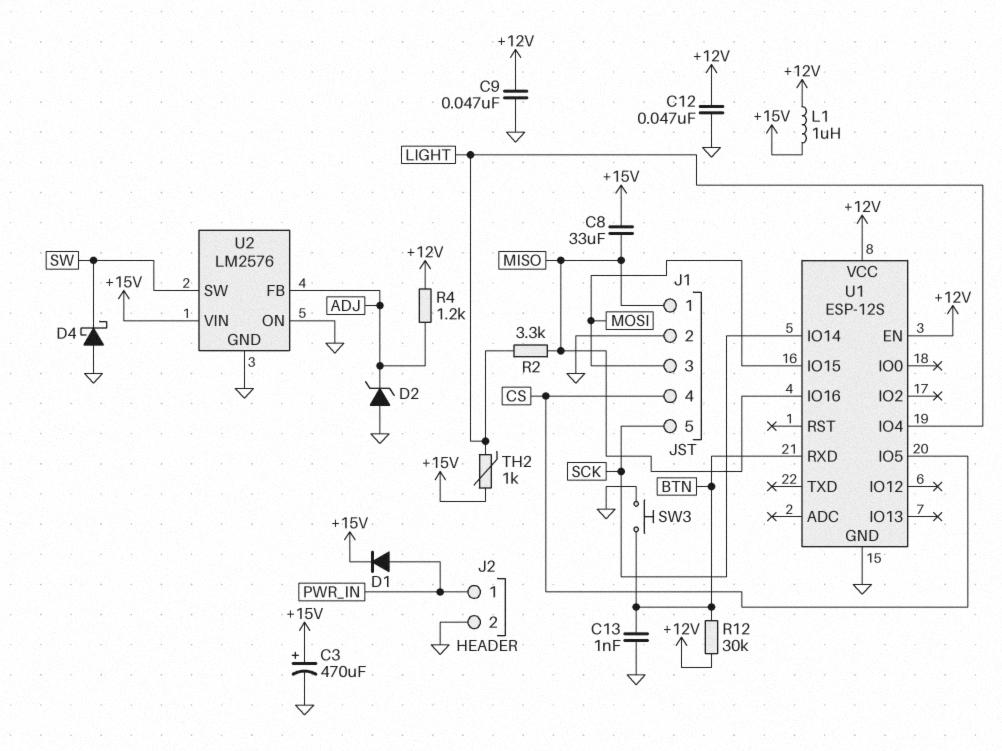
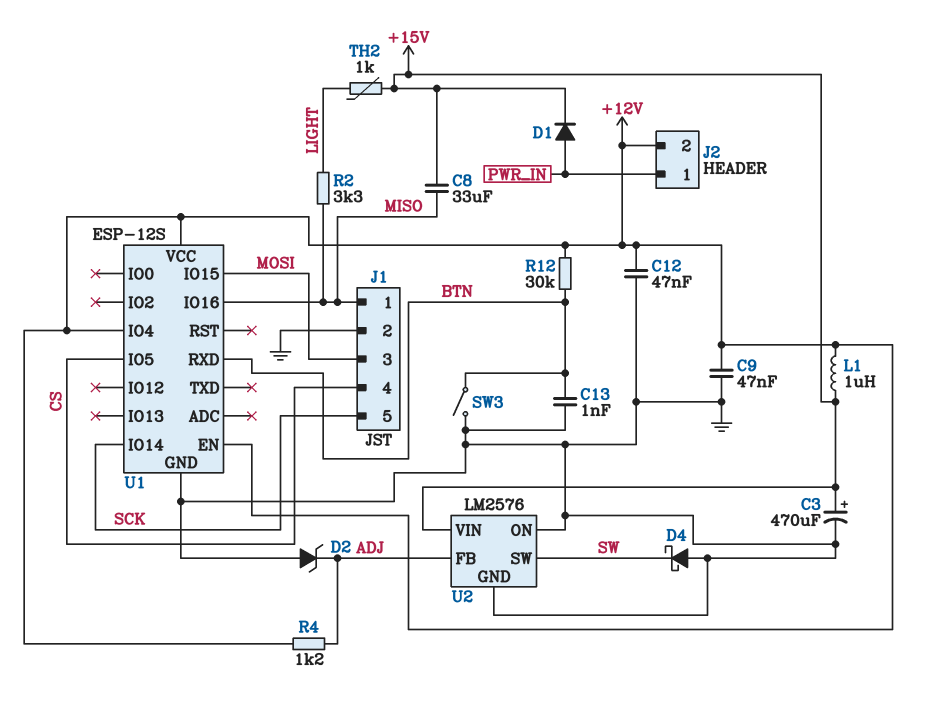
J2 pin 2: GND -> +12V
SW3: button (BTN, GND) -> switch (BTN, GND)
U1 pin IO4: LIGHT -> +12V

